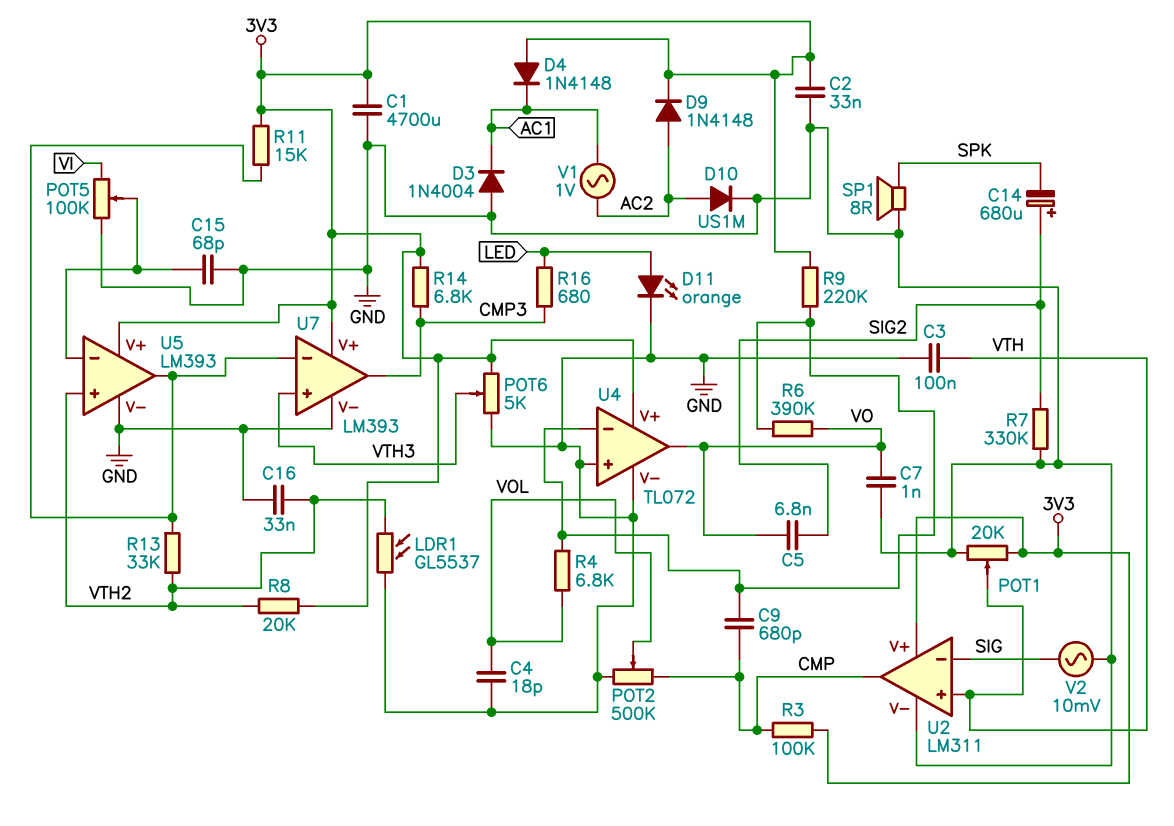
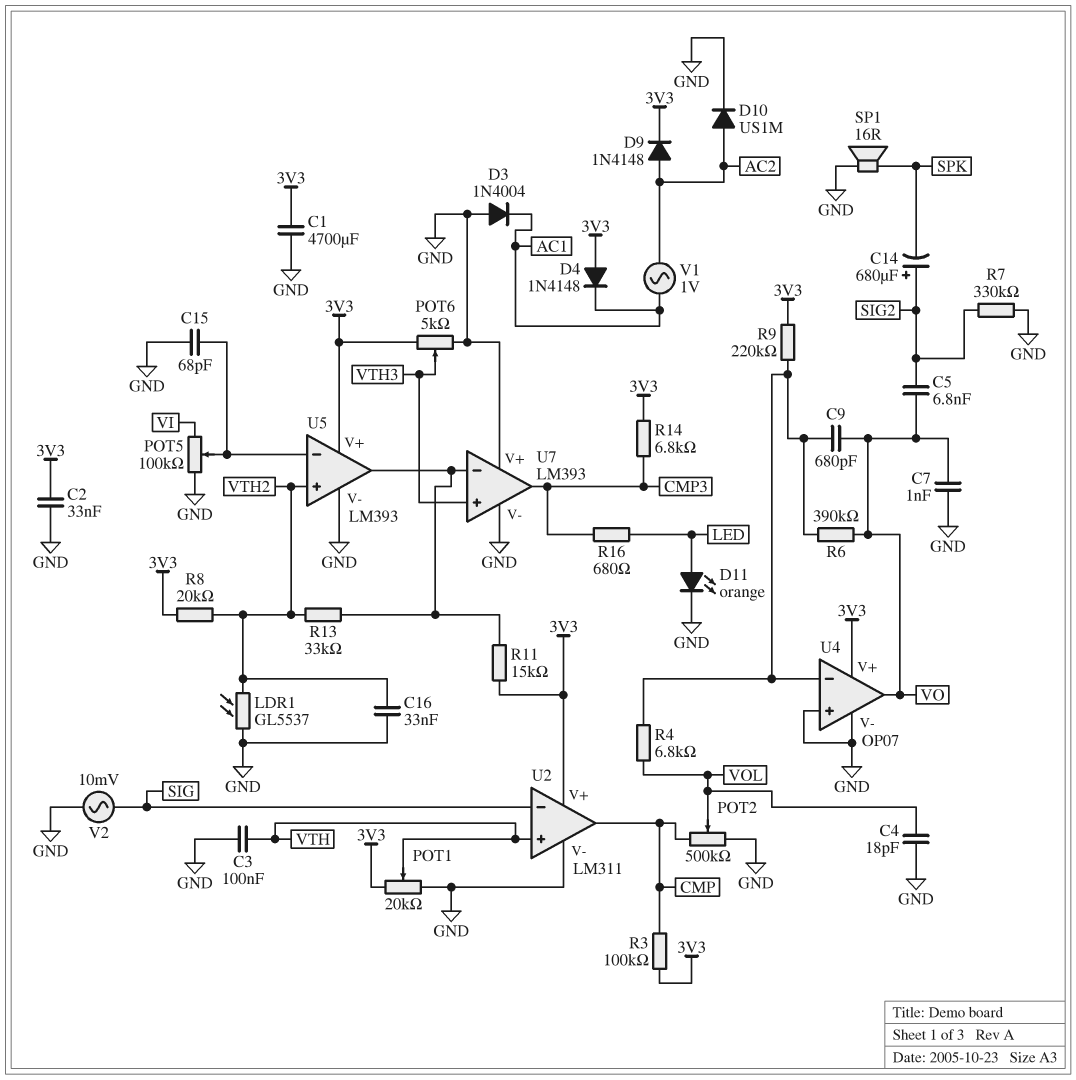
C9: 680pF (CMP, U4/in-) -> 680pF (U4/in-, VO)
SP1: speaker 8R (GND, SPK) -> speaker 16R (GND, SPK)
U4: TL072 -> OP07
U7 pin V+: 3V3 -> GND

